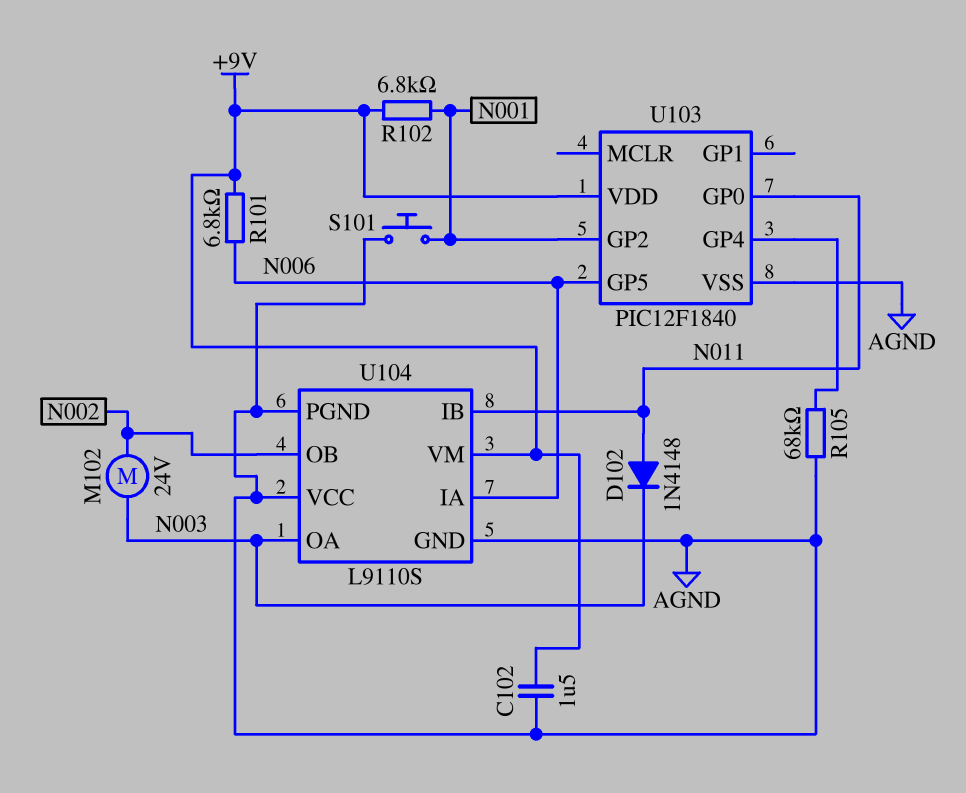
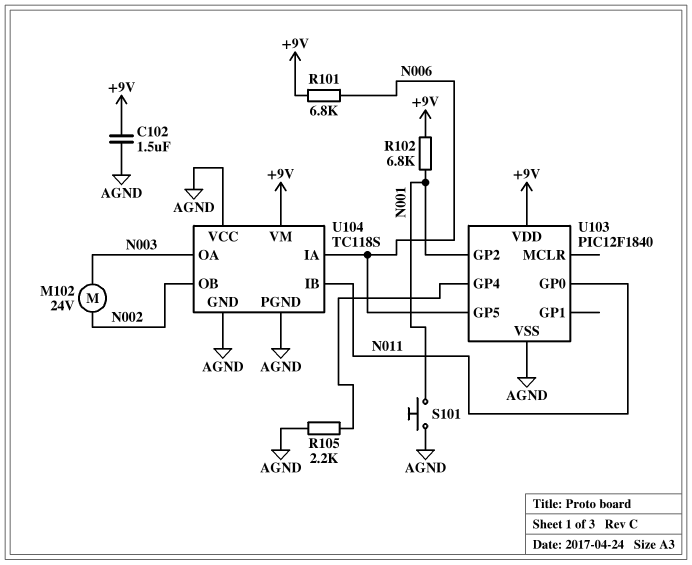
D102: diode 1N4148 (A N011, K N003) -> none
R105: 68k (AGND, U103/GP4) -> 2.2k (AGND, U103/GP4)
U104: L9110S -> TC118S

